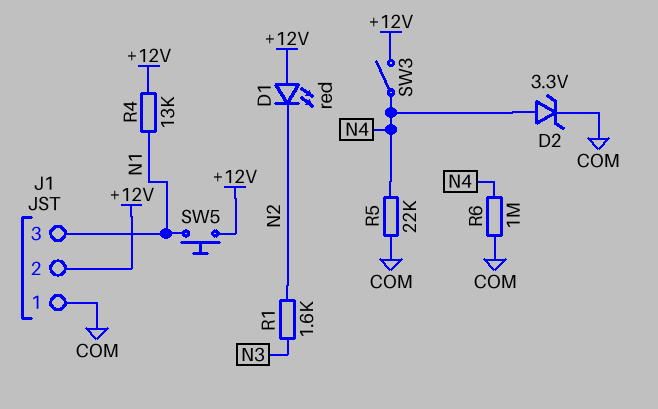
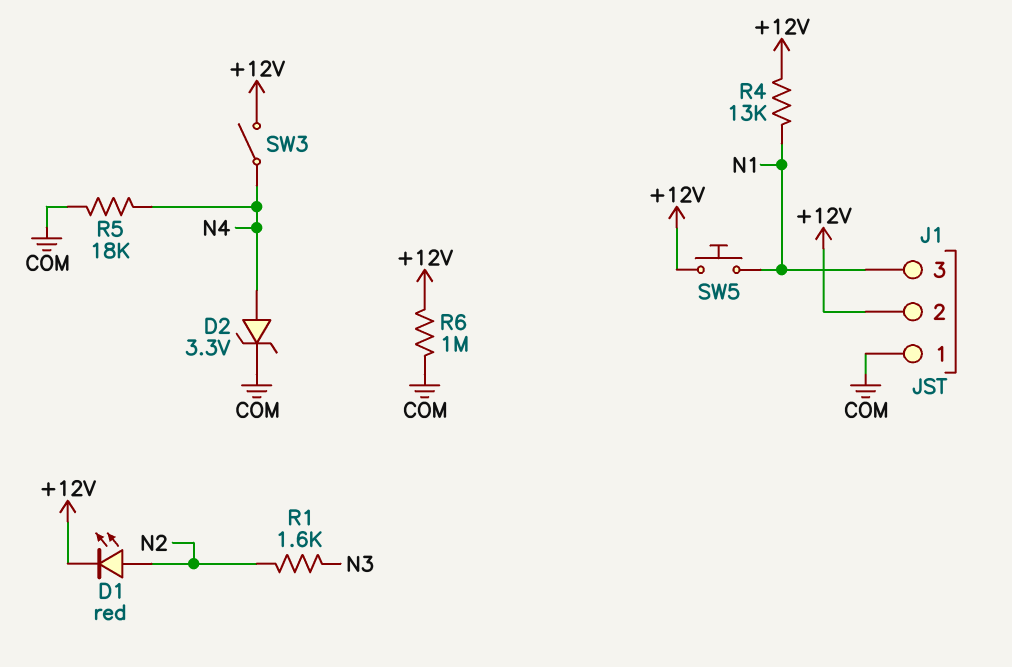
D1: LED red (A +12V, K N2) -> LED red (A N2, K +12V)
R5: 22k (COM, N4) -> 18k (COM, N4)
R6: 1M (COM, N4) -> 1M (+12V, COM)

